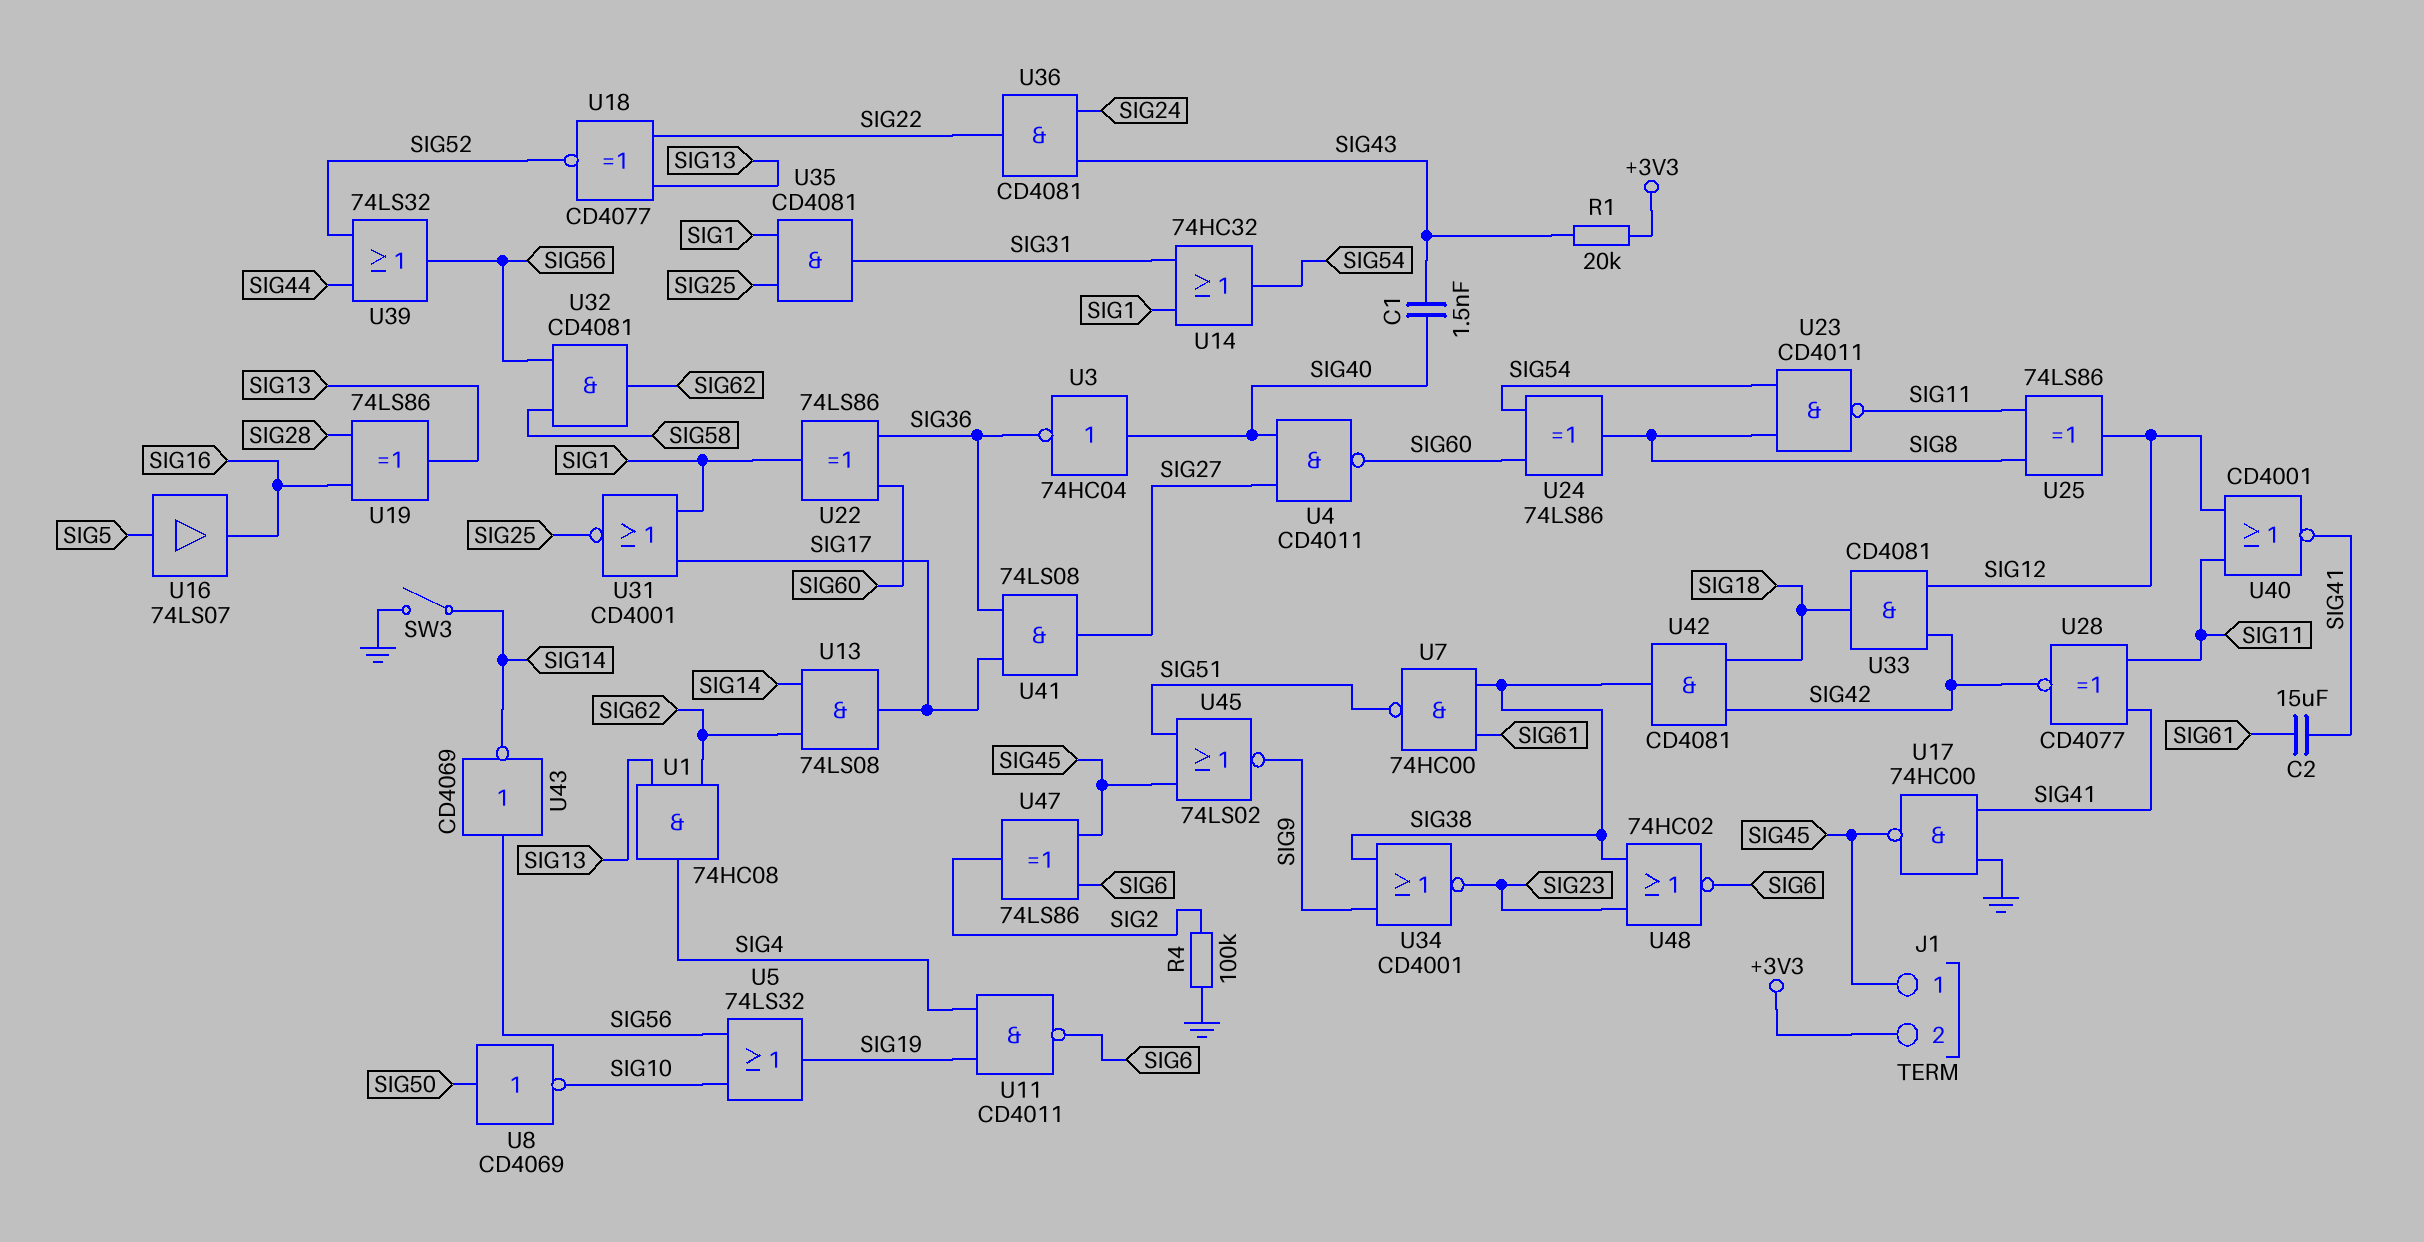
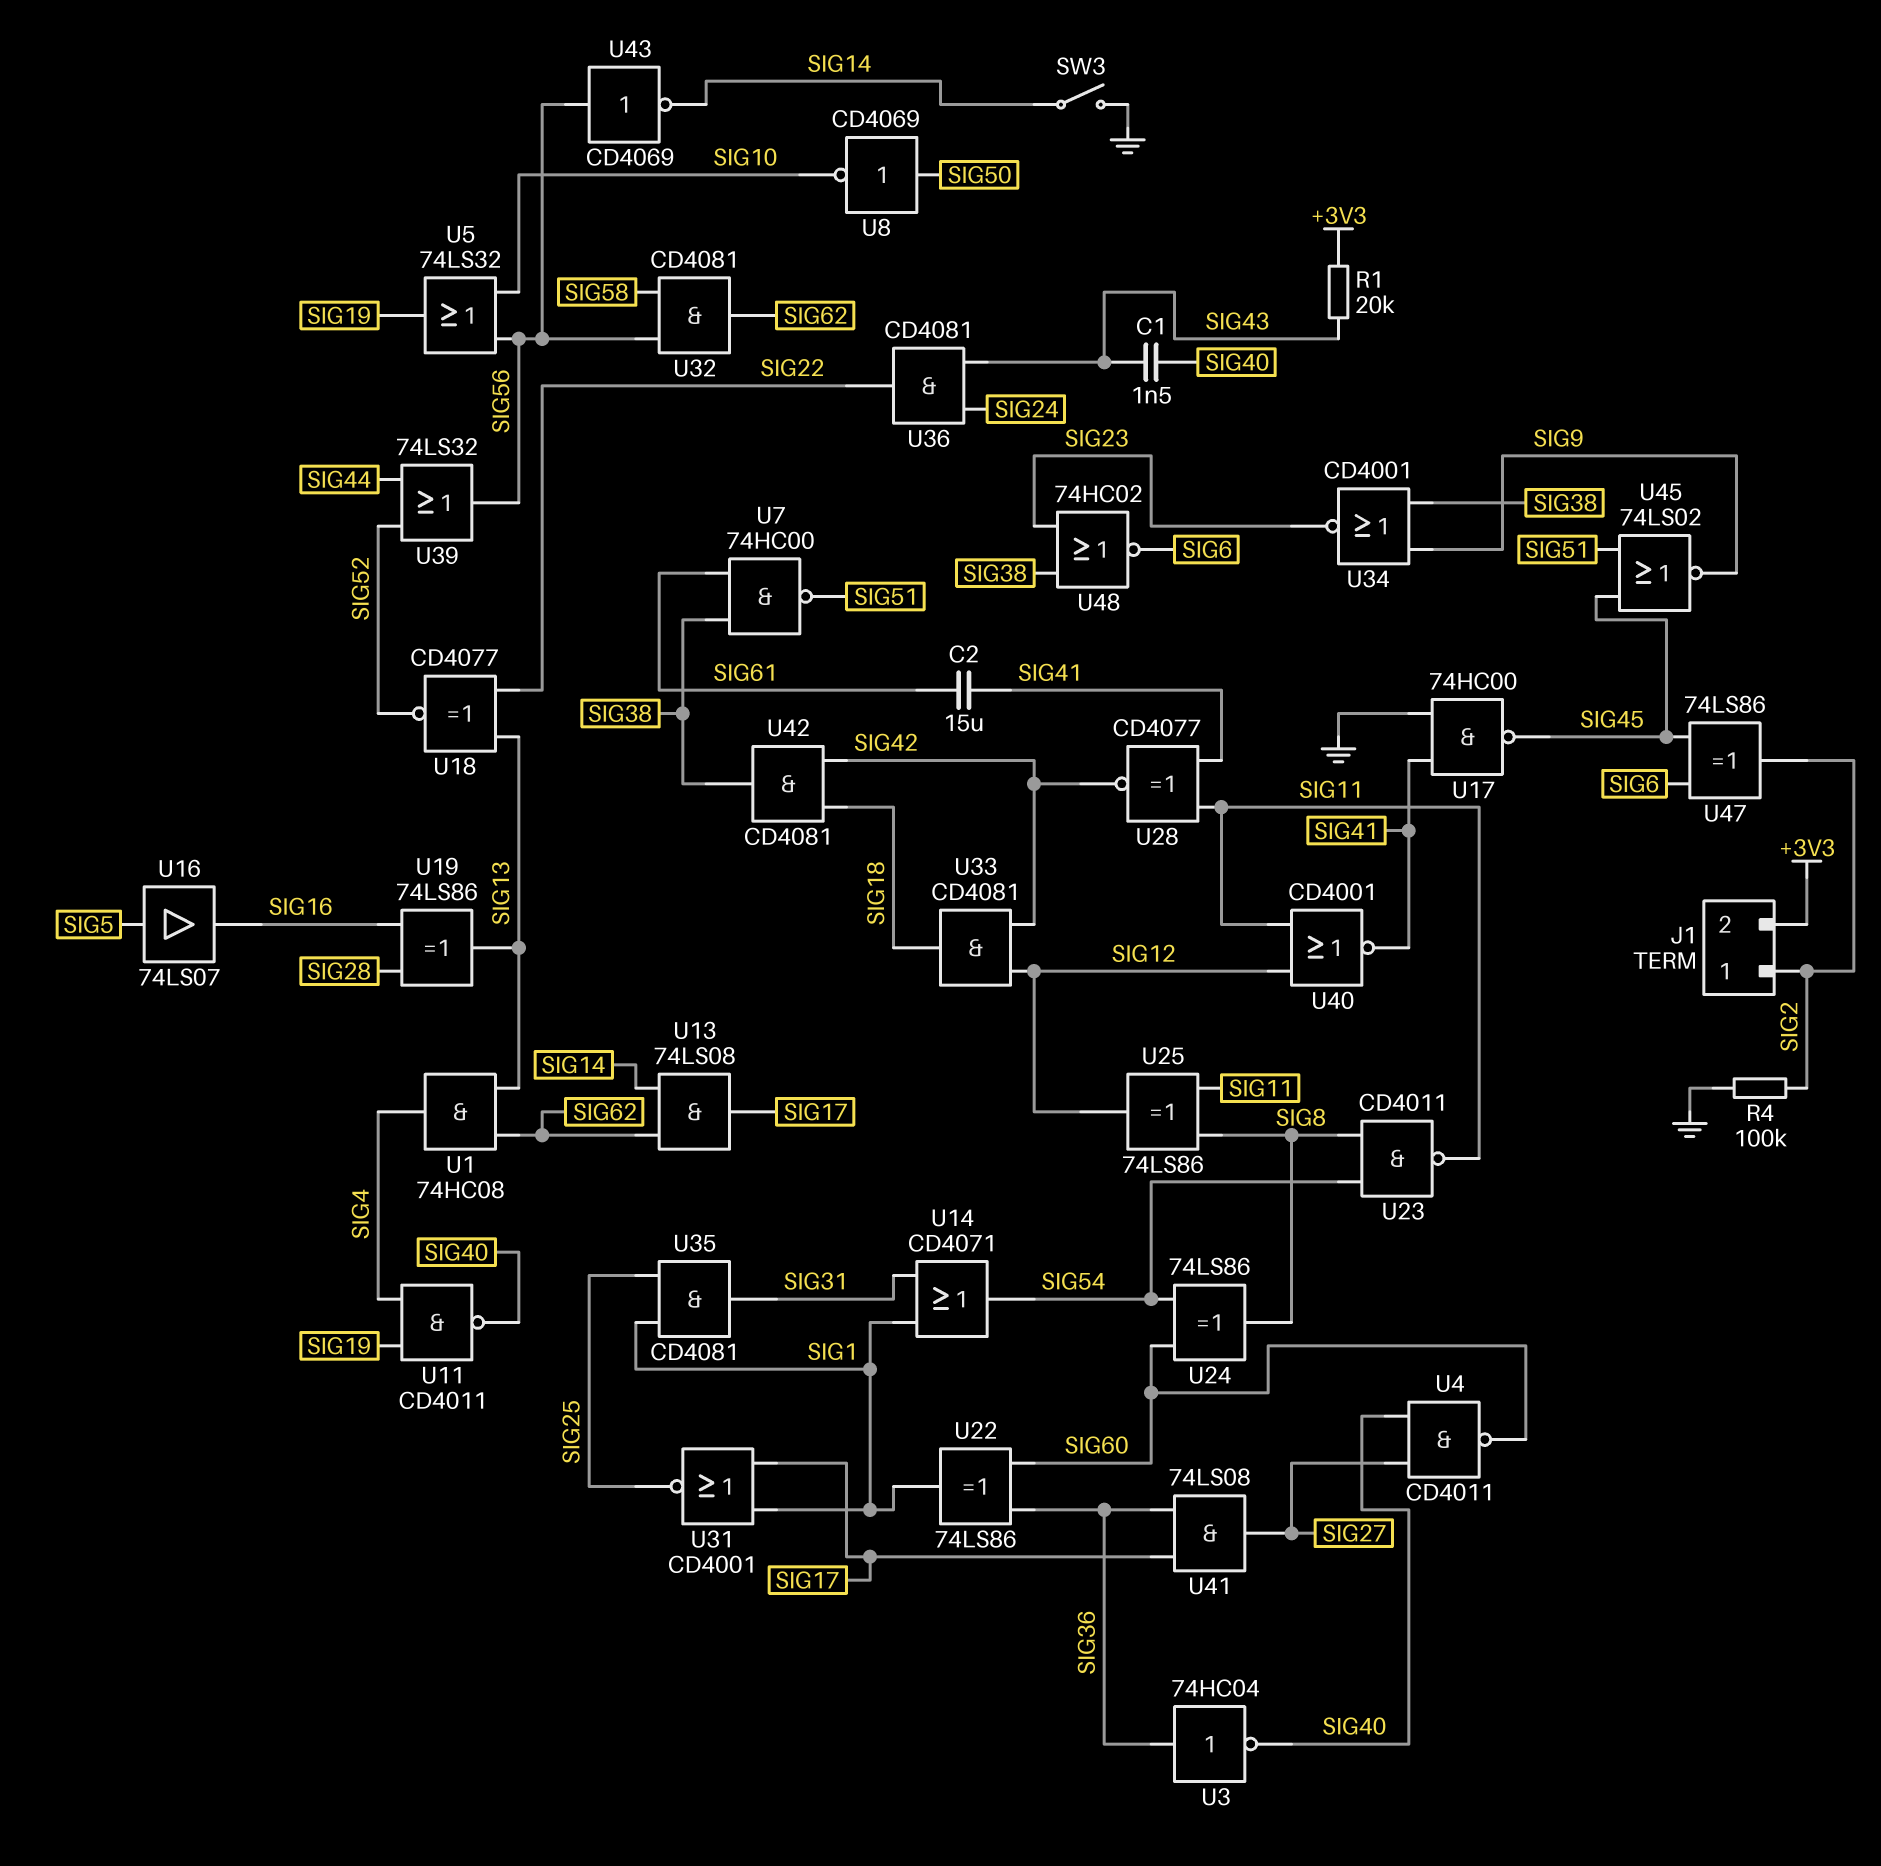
J1 pin 1: SIG45 -> SIG2
U3: NOT 74HC04 (in SIG40, out SIG36) -> NOT 74HC04 (in SIG36, out SIG40)
U11: NAND CD4011 (in SIG4, in SIG19, out SIG6) -> NAND CD4011 (in SIG4, in SIG19, out SIG40)
U14: OR 74HC32 (in SIG1, in SIG31, out SIG54) -> OR CD4071 (in SIG1, in SIG31, out SIG54)

